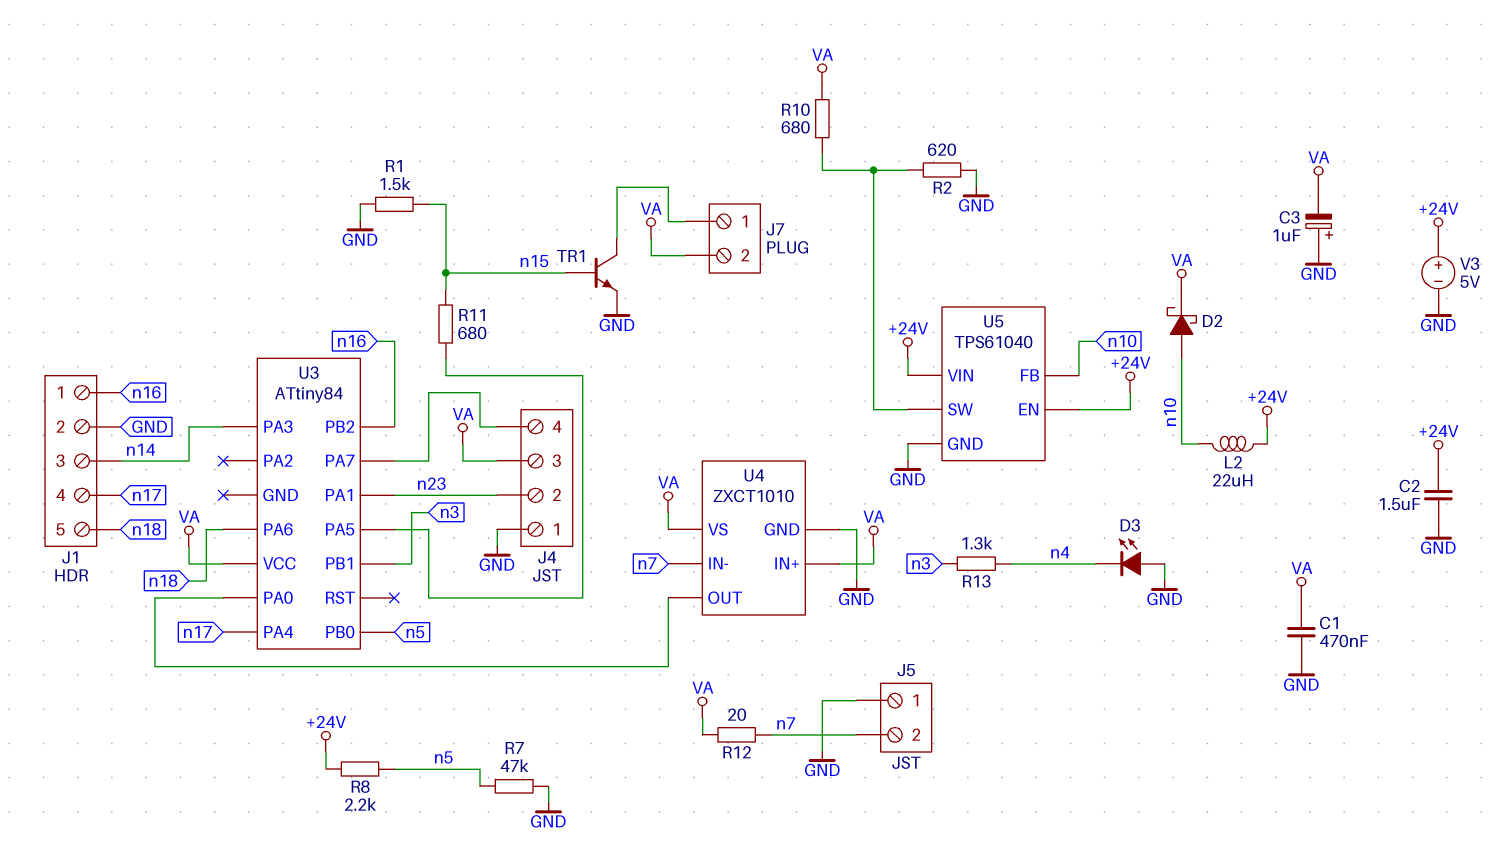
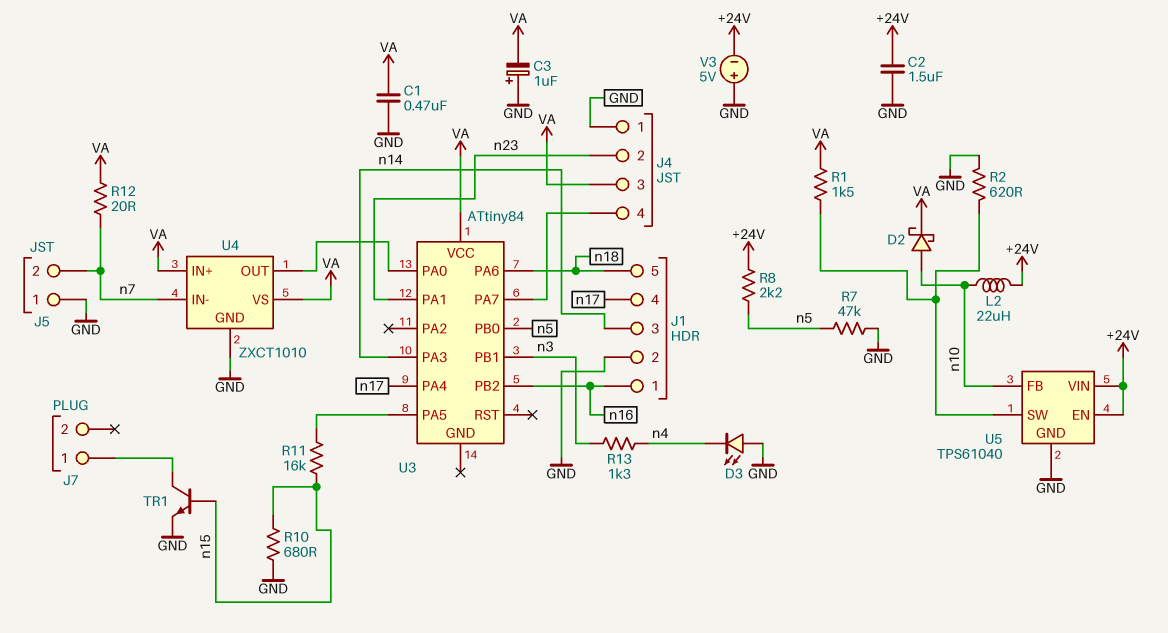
J7 pin 2: VA -> none
R1: 1.5k (GND, n15) -> 1.5k (U5/SW, VA)
R10: 680 (U5/SW, VA) -> 680 (GND, n15)
R11: 680 (U3/PA5, n15) -> 16k (U3/PA5, n15)
V3: 5V (plus +24V, minus GND) -> 5V (plus GND, minus +24V)

